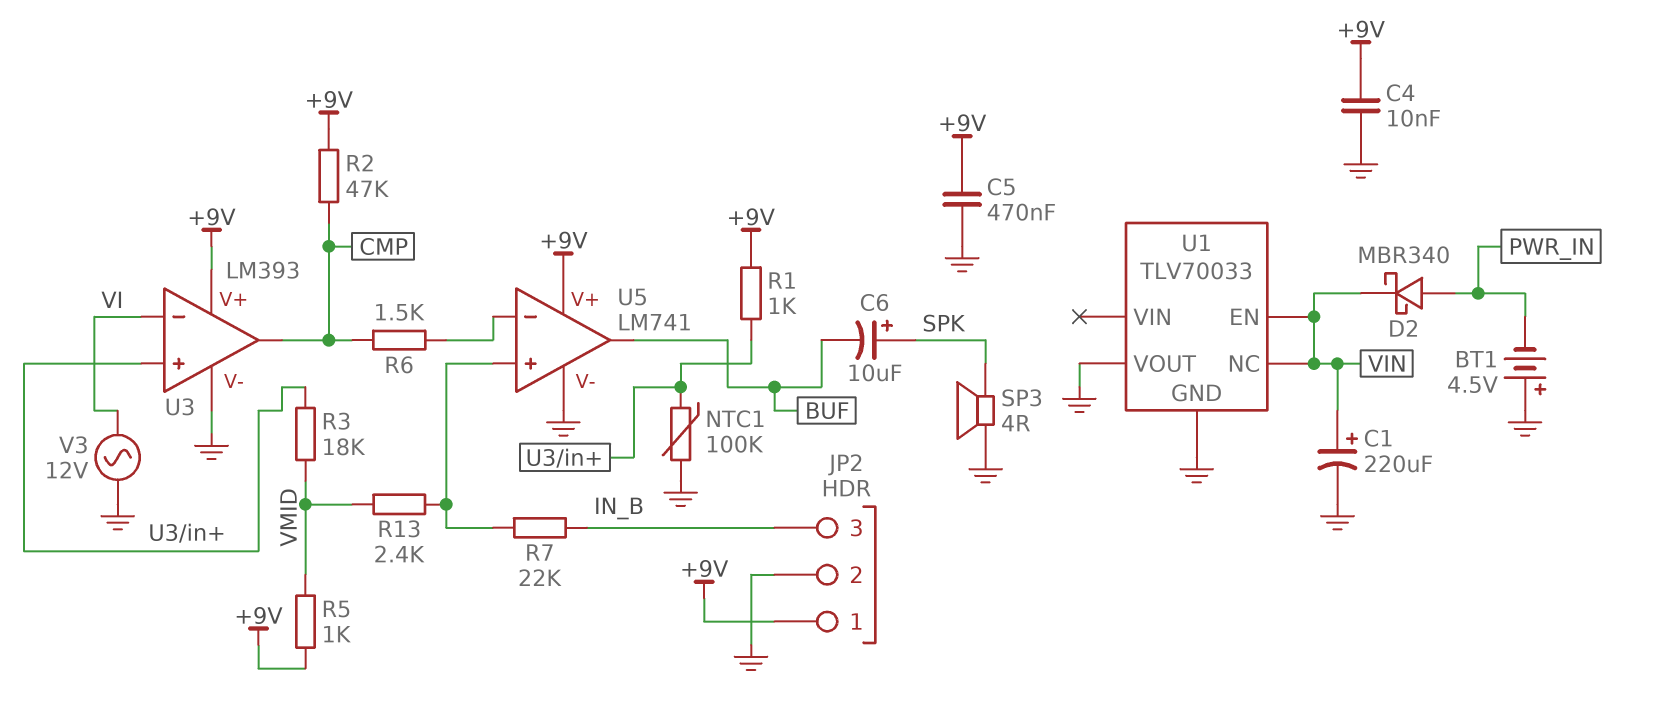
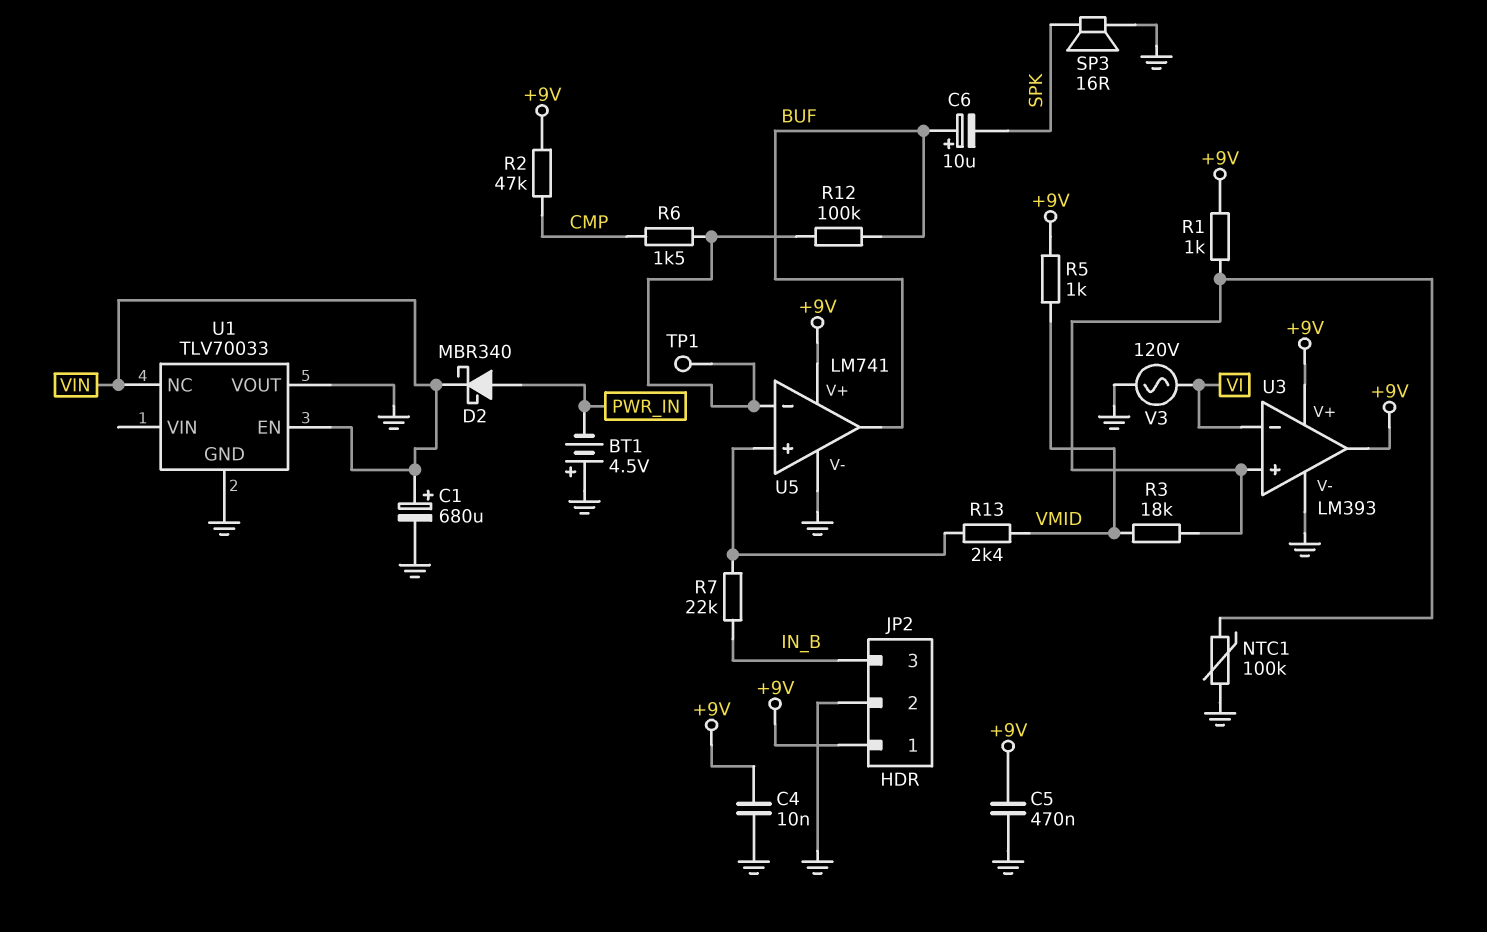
C1: 220uF (plus VIN, minus GND) -> 680uF (plus VIN, minus GND)
C6: 10uF (plus SPK, minus BUF) -> 10uF (plus BUF, minus SPK)
R12: none -> 100k (BUF, U5/in-)
SP3: speaker 4R (GND, SPK) -> speaker 16R (GND, SPK)
TP1: none -> test point (U5/in-)
U3 pin out: CMP -> +9V
V3: AC 12V (GND, VI) -> AC 120V (GND, VI)

